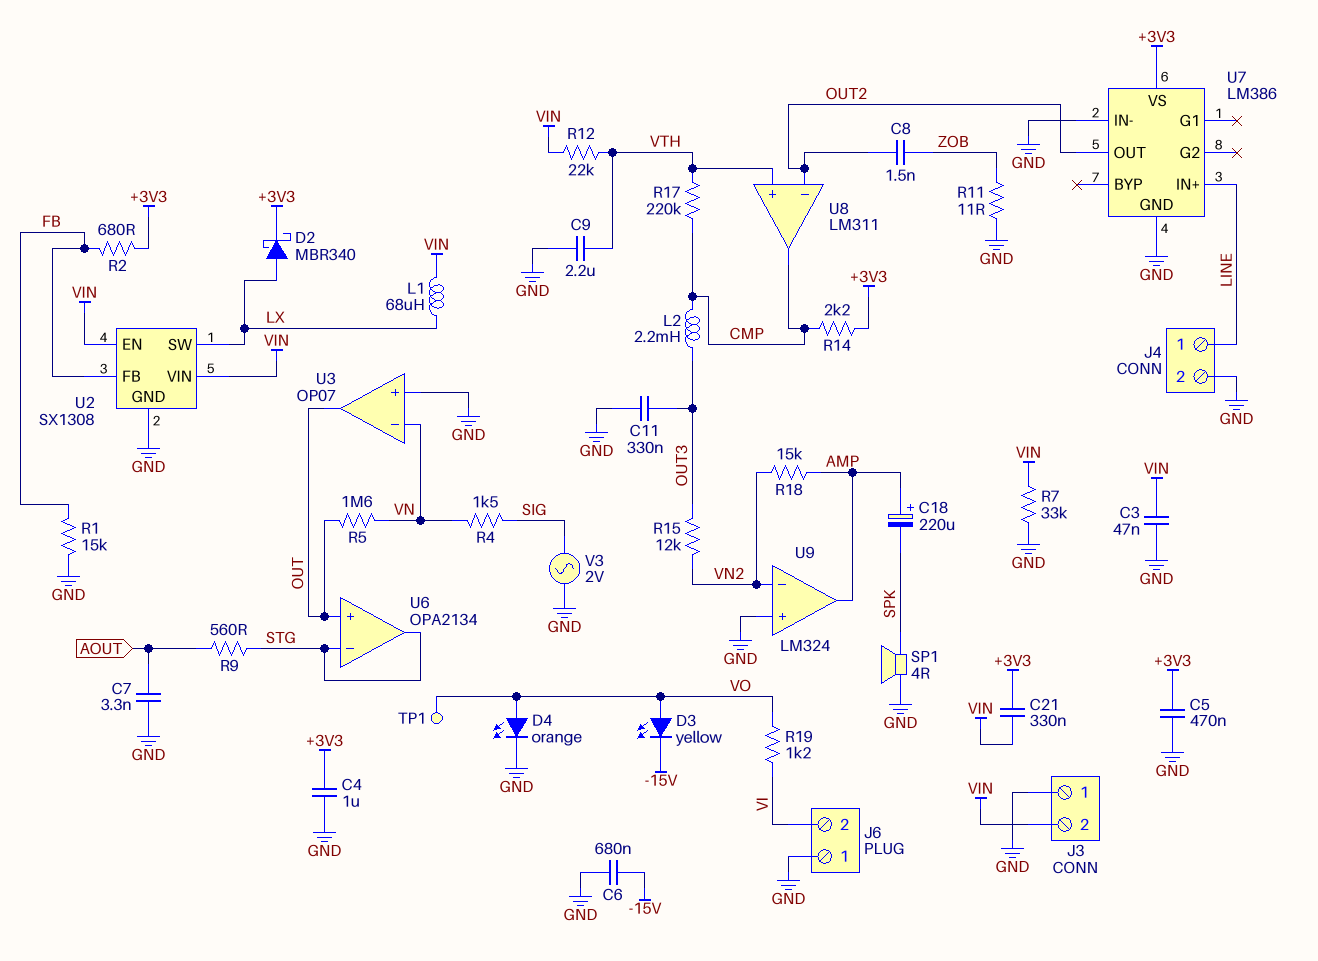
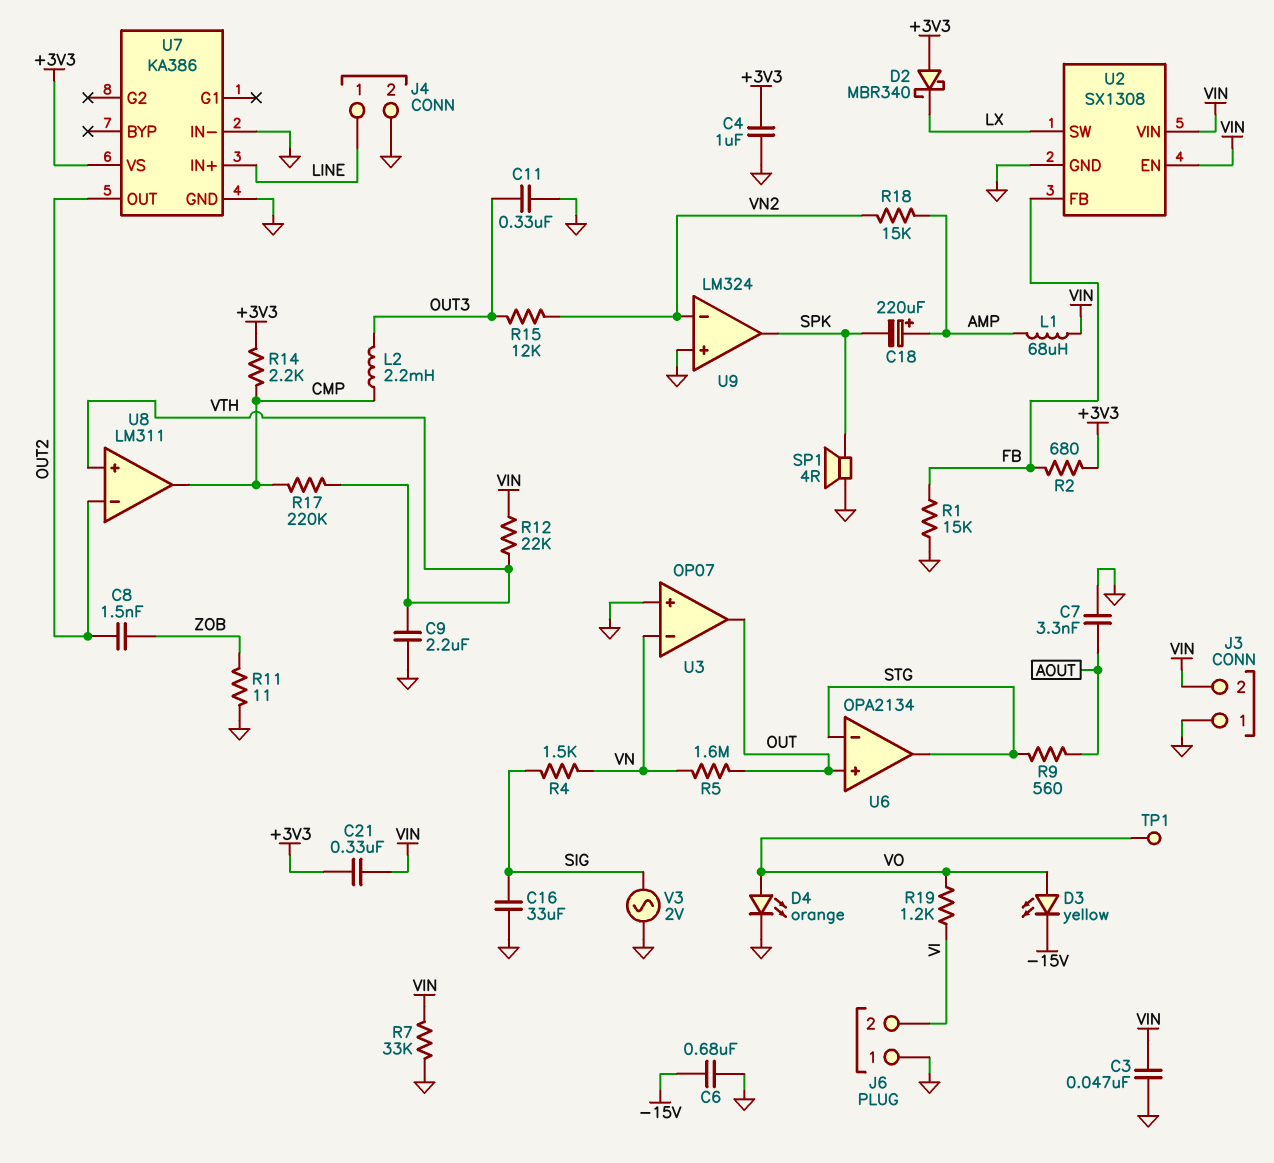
C5: 470nF (+3V3, GND) -> none
C16: none -> 33uF (GND, SIG)
D2: schottky MBR340 (A LX, K +3V3) -> schottky MBR340 (A +3V3, K LX)
L1: 68uH (LX, VIN) -> 68uH (AMP, VIN)
U7: LM386 -> KA386
U9 pin out: AMP -> SPK

